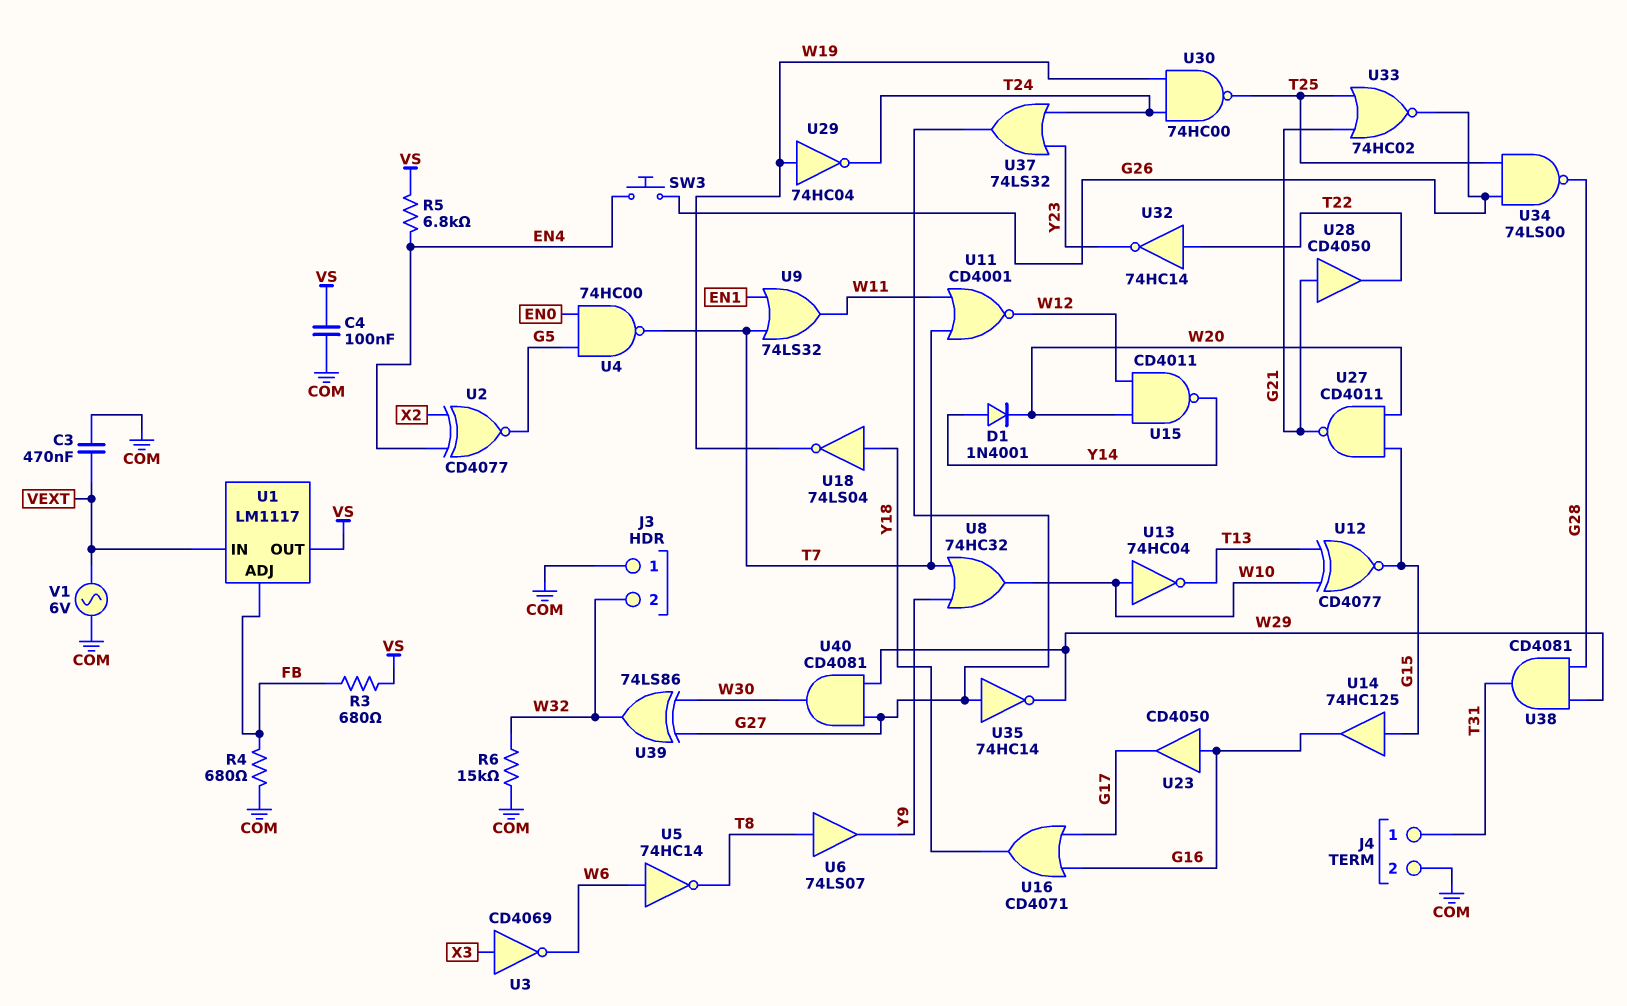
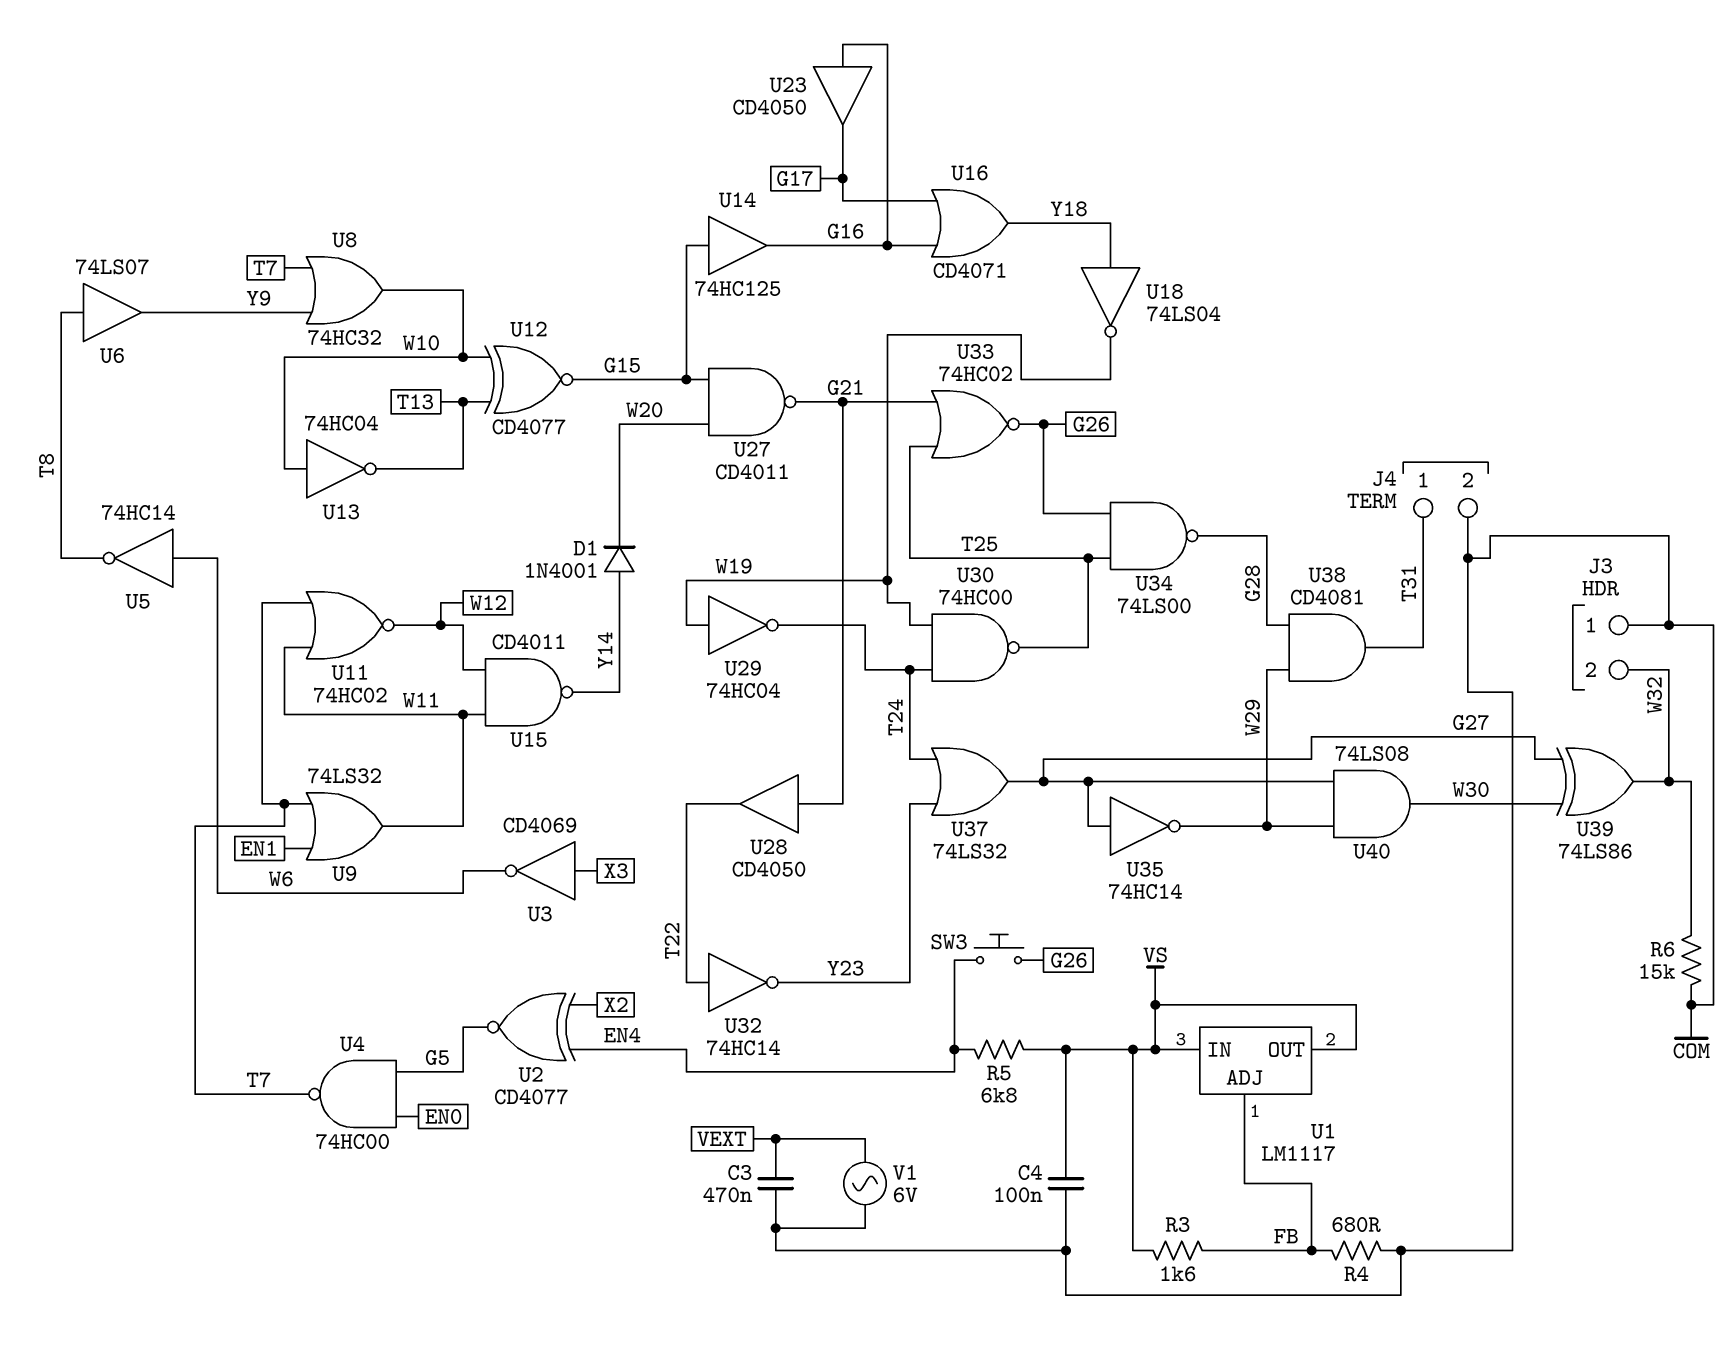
R3: 680 (FB, VS) -> 1.6k (FB, VS)
U1 pin IN: VEXT -> VS
U11: NOR CD4001 (in T7, in W11, out W12) -> NOR 74HC02 (in T7, in W11, out W12)
U15: NAND CD4011 (in W12, in W20, out Y14) -> NAND CD4011 (in W11, in W12, out Y14)
U40: AND CD4081 (in G27, in W29, out W30) -> AND 74LS08 (in G27, in W29, out W30)

